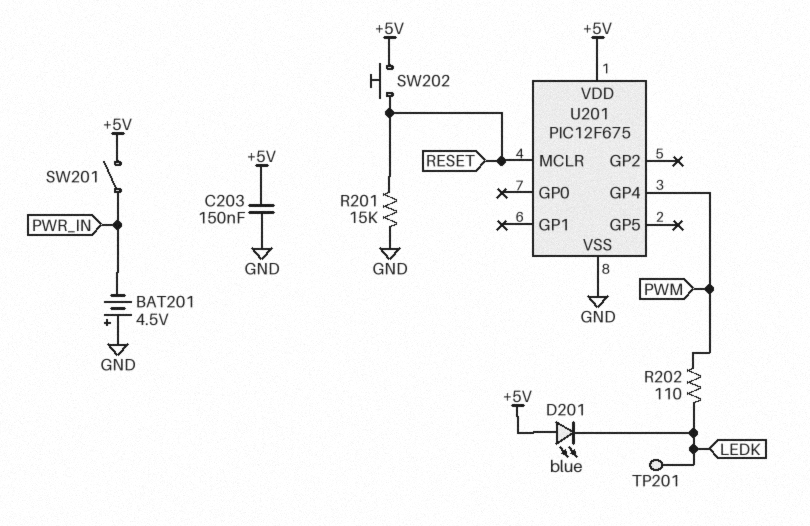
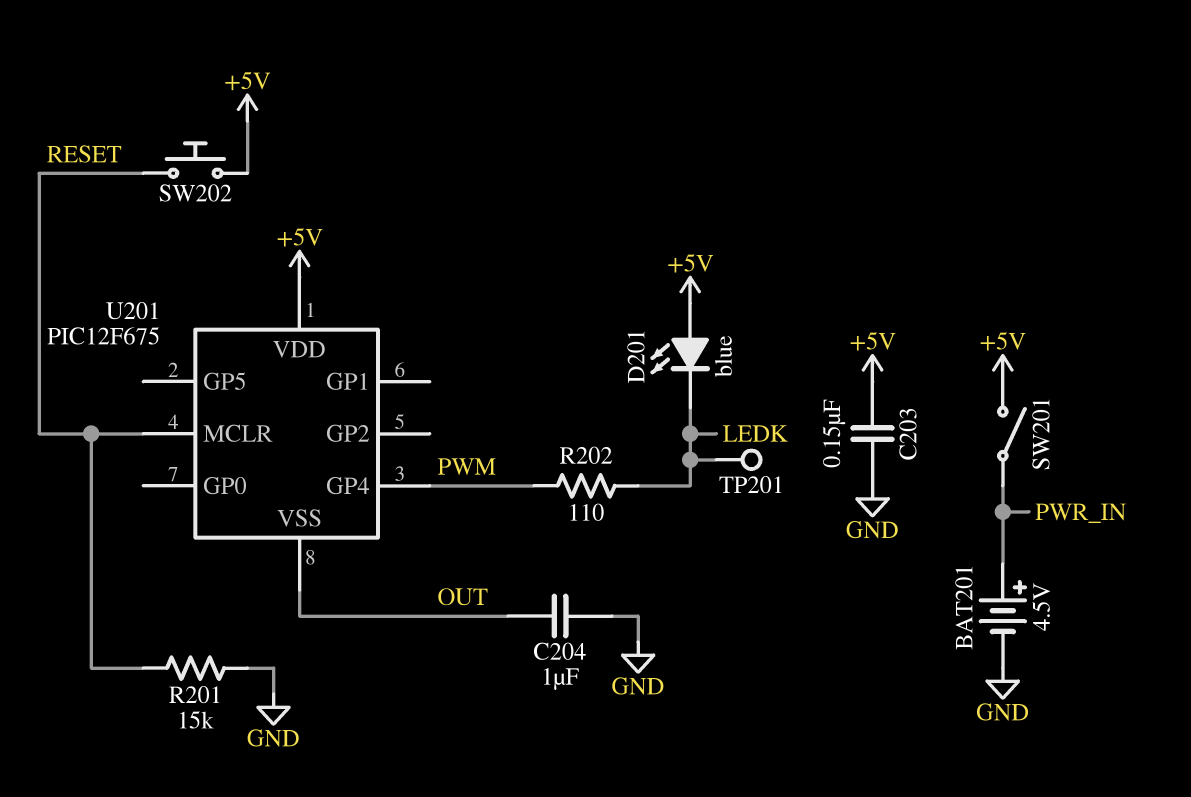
BAT201: 4.5V (plus GND, minus PWR_IN) -> 4.5V (plus PWR_IN, minus GND)
C204: none -> 1uF (GND, OUT)
U201 pin VSS: GND -> OUT

